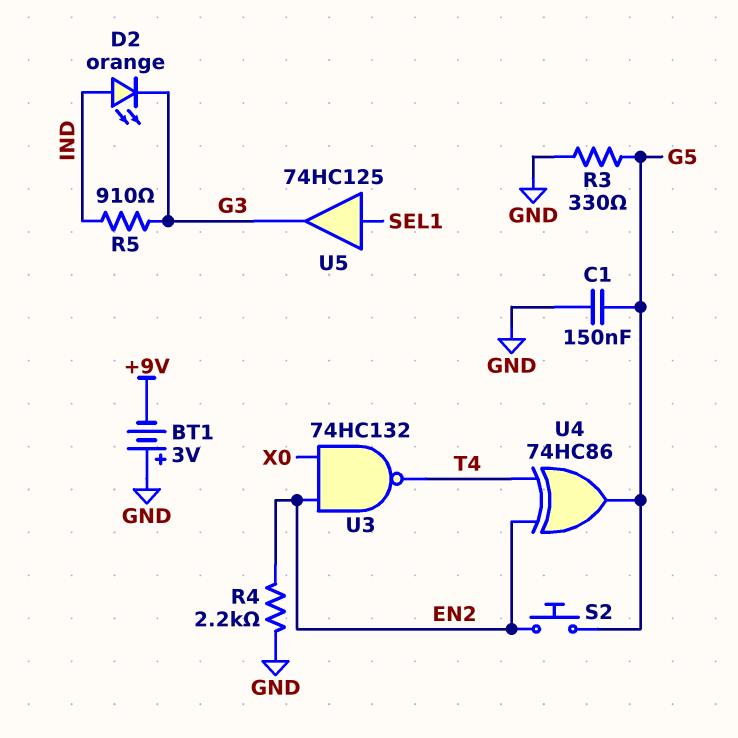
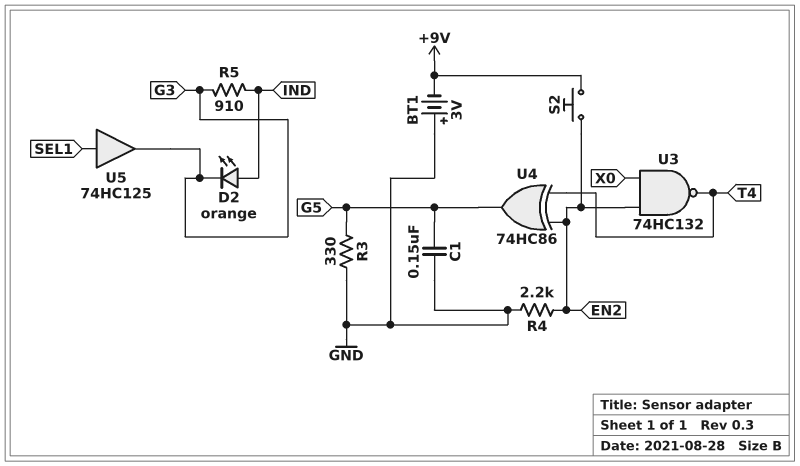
S2: button (EN2, G5) -> button (+9V, EN2)

